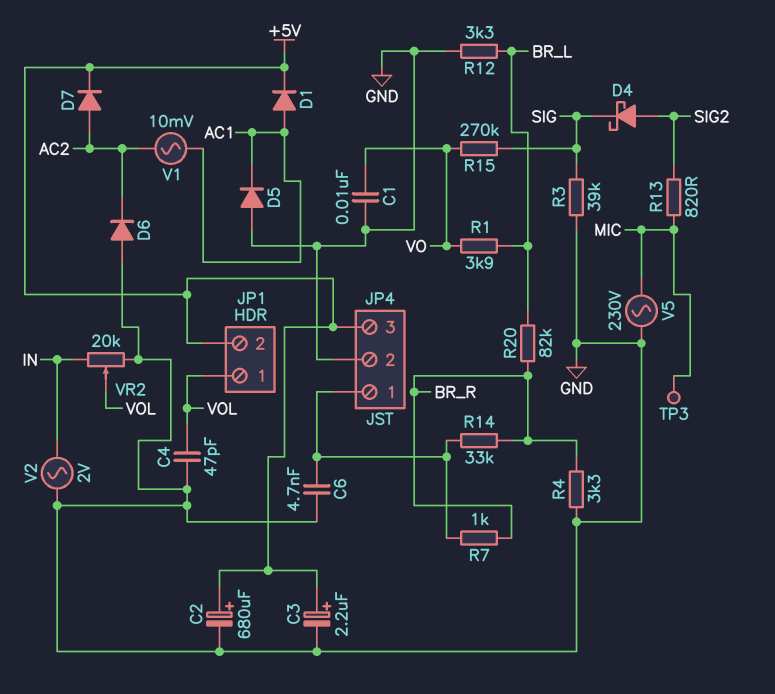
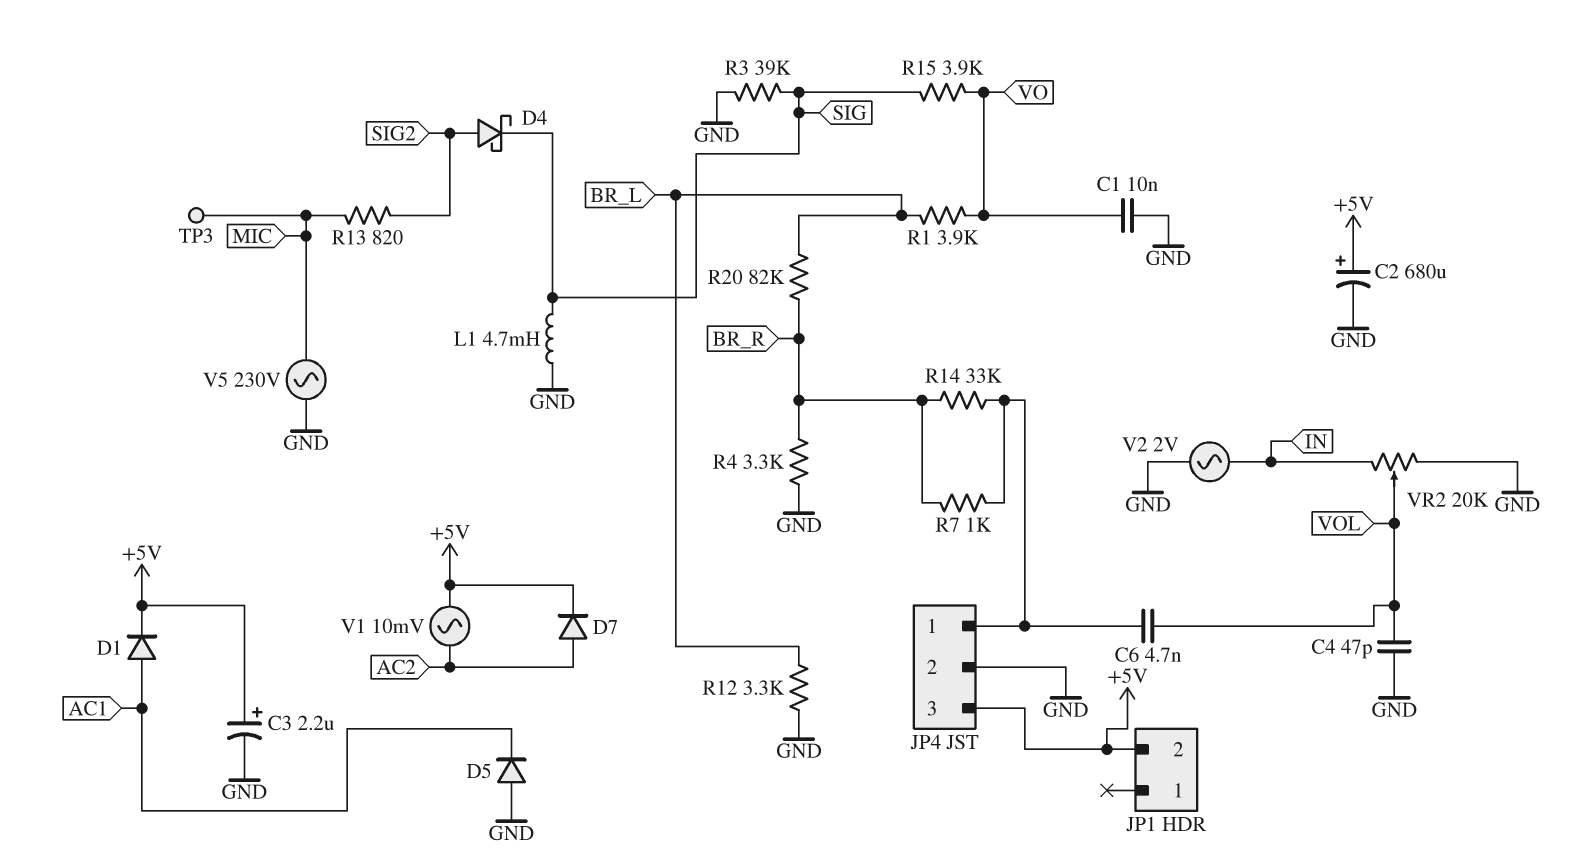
C6: 4.7nF (GND, JP4/1) -> 4.7nF (JP4/1, VOL)
D6: diode (A GND, K AC2) -> none
JP1 pin 1: VOL -> none
L1: none -> 4.7mH (GND, SIG)
R15: 270k (SIG, VO) -> 3.9k (SIG, VO)
V1: AC 10mV (AC1, AC2) -> AC 10mV (+5V, AC2)

